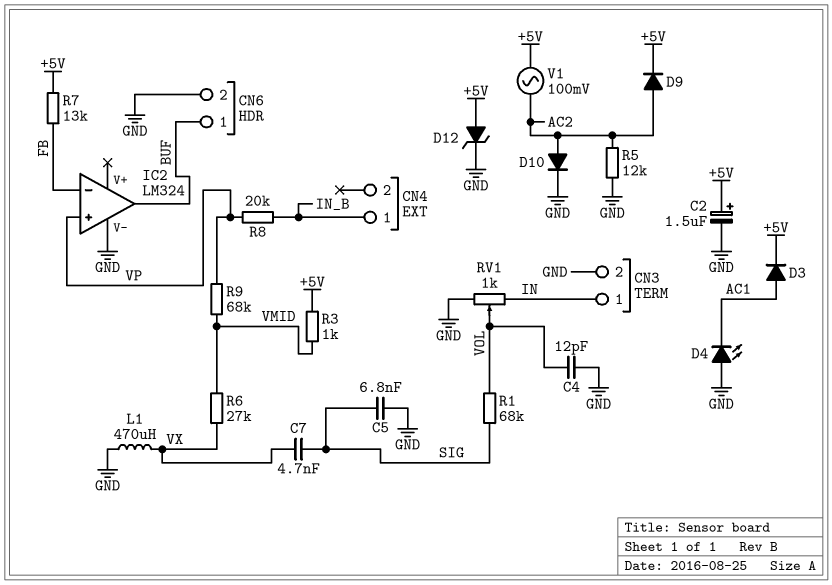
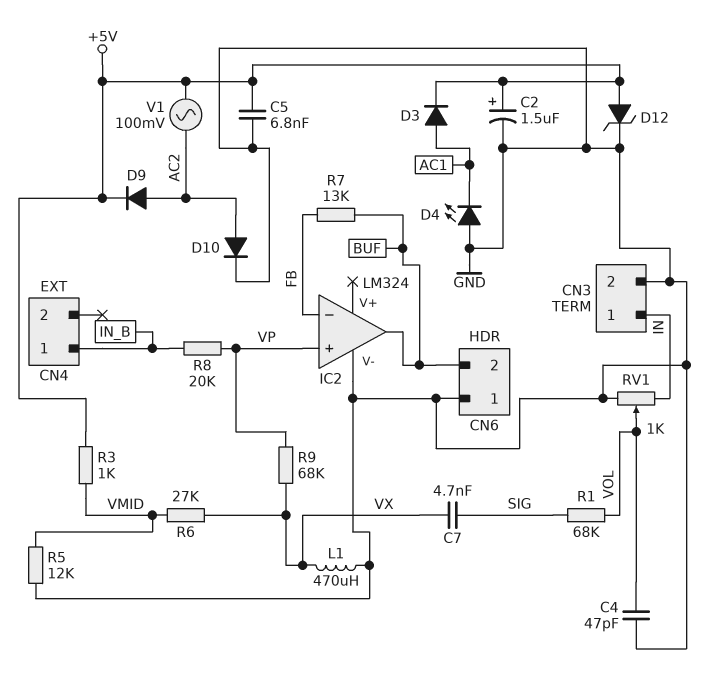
C4: 12pF (GND, VOL) -> 47pF (GND, VOL)
C5: 6.8nF (GND, SIG) -> 6.8nF (+5V, GND)
CN6 pin 1: BUF -> GND
CN6 pin 2: GND -> BUF
R5: 12k (AC2, GND) -> 12k (GND, VMID)
R7: 13k (+5V, FB) -> 13k (BUF, FB)
R9: 68k (VMID, VP) -> 68k (VP, VX)

